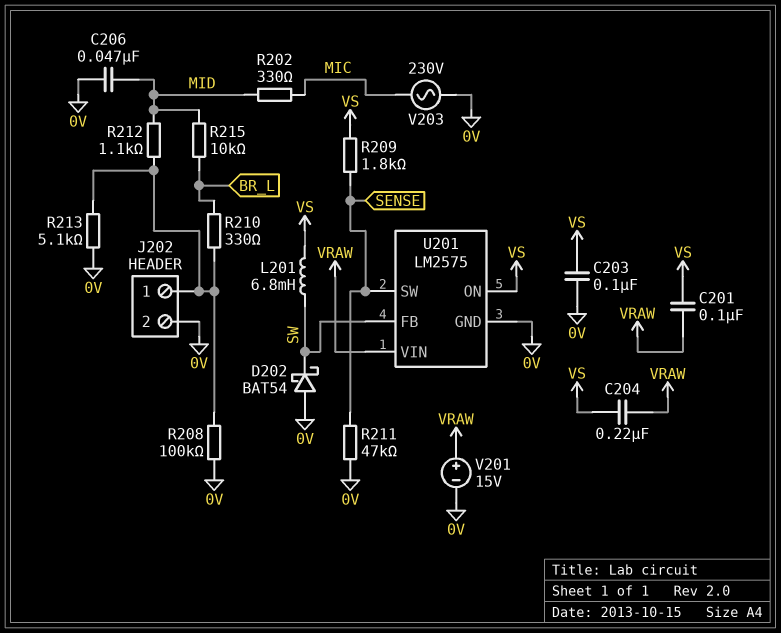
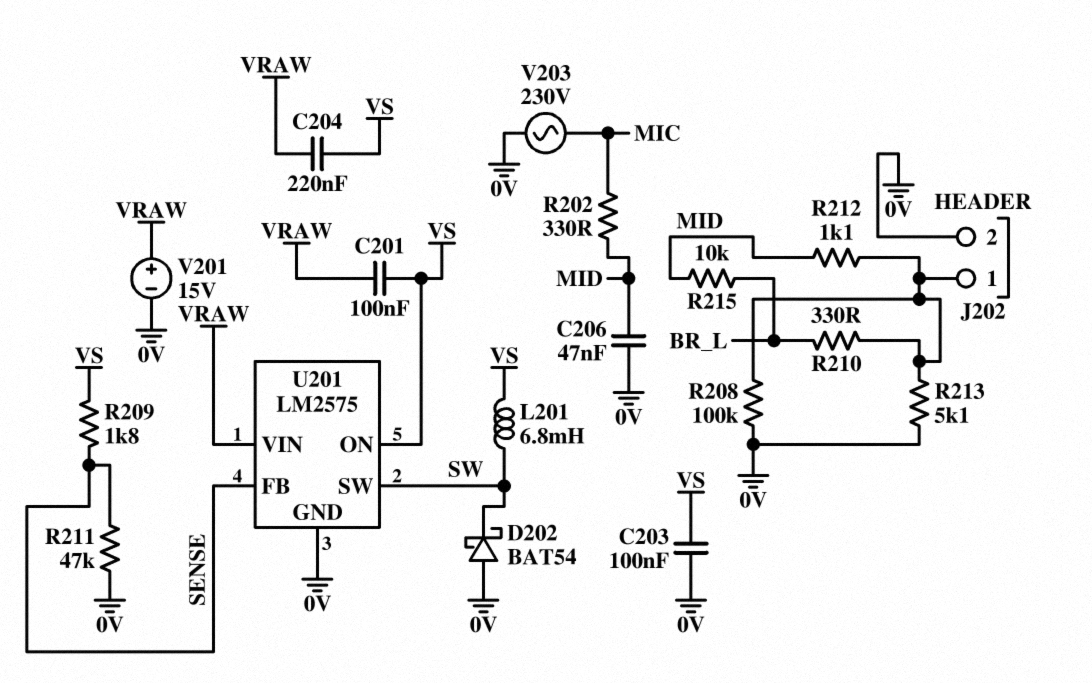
U201 pin FB: SW -> SENSE
U201 pin SW: SENSE -> SW

